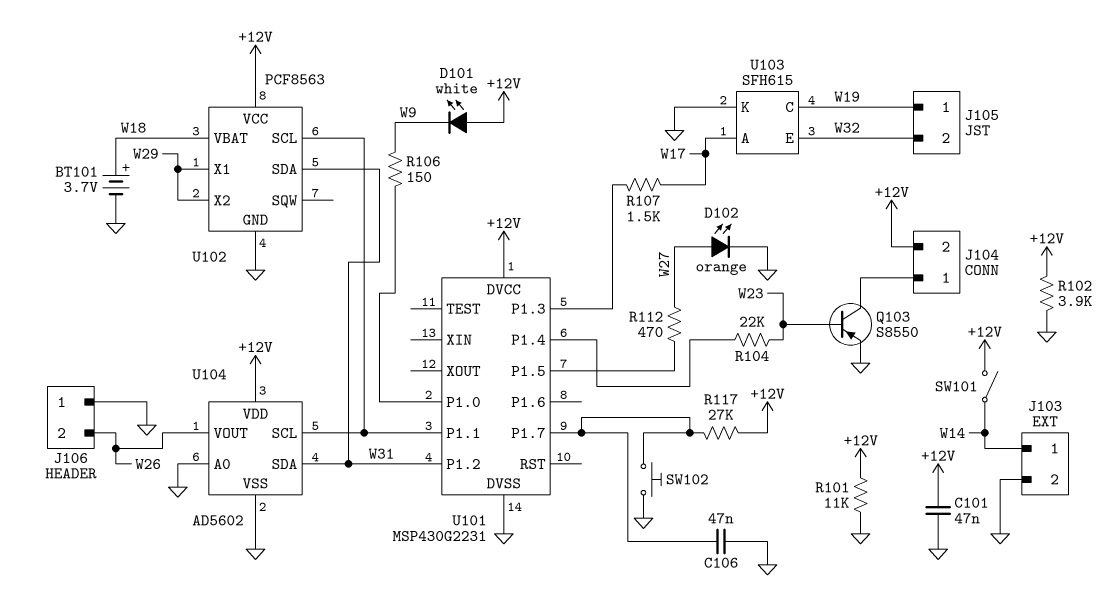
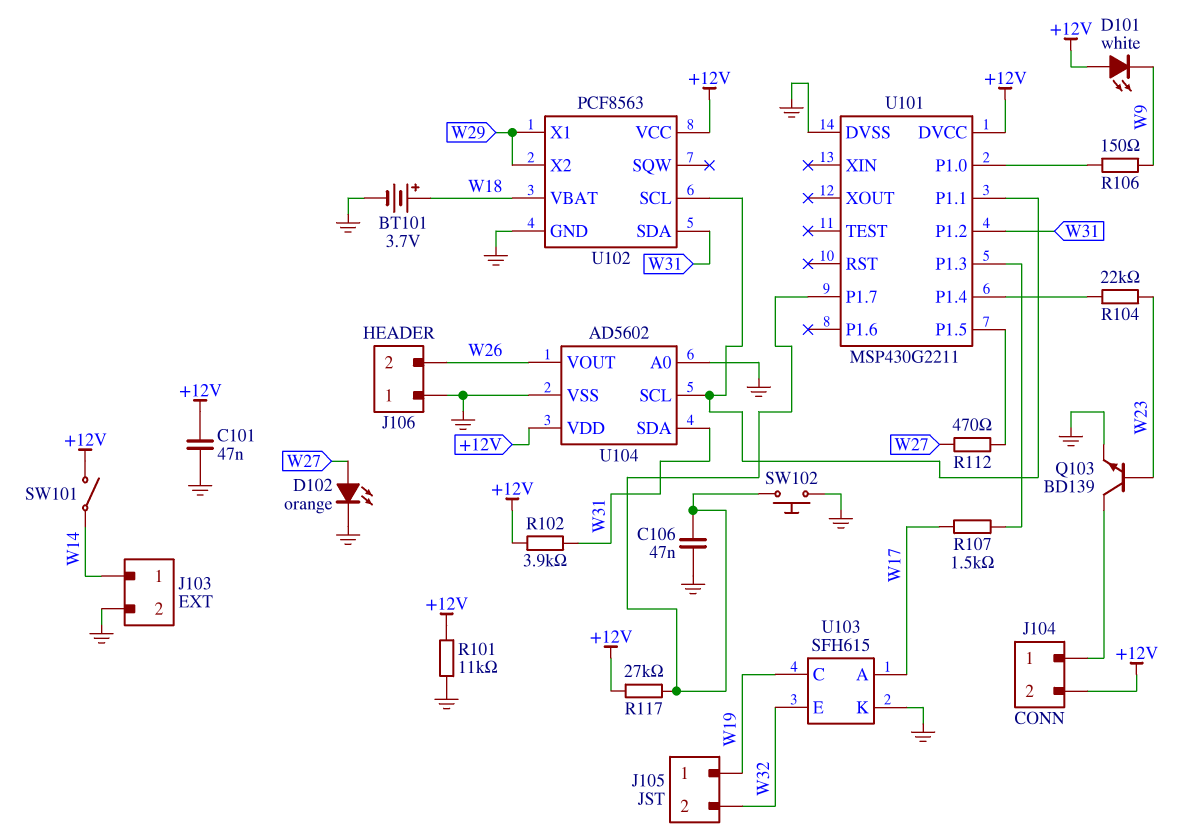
Q103: PNP S8550 (B W23, C J104/1, E GND) -> NPN BD139 (B W23, C J104/1, E GND)
R102: 3.9k (+12V, GND) -> 3.9k (+12V, W31)
U101: MSP430G2231 -> MSP430G2211

